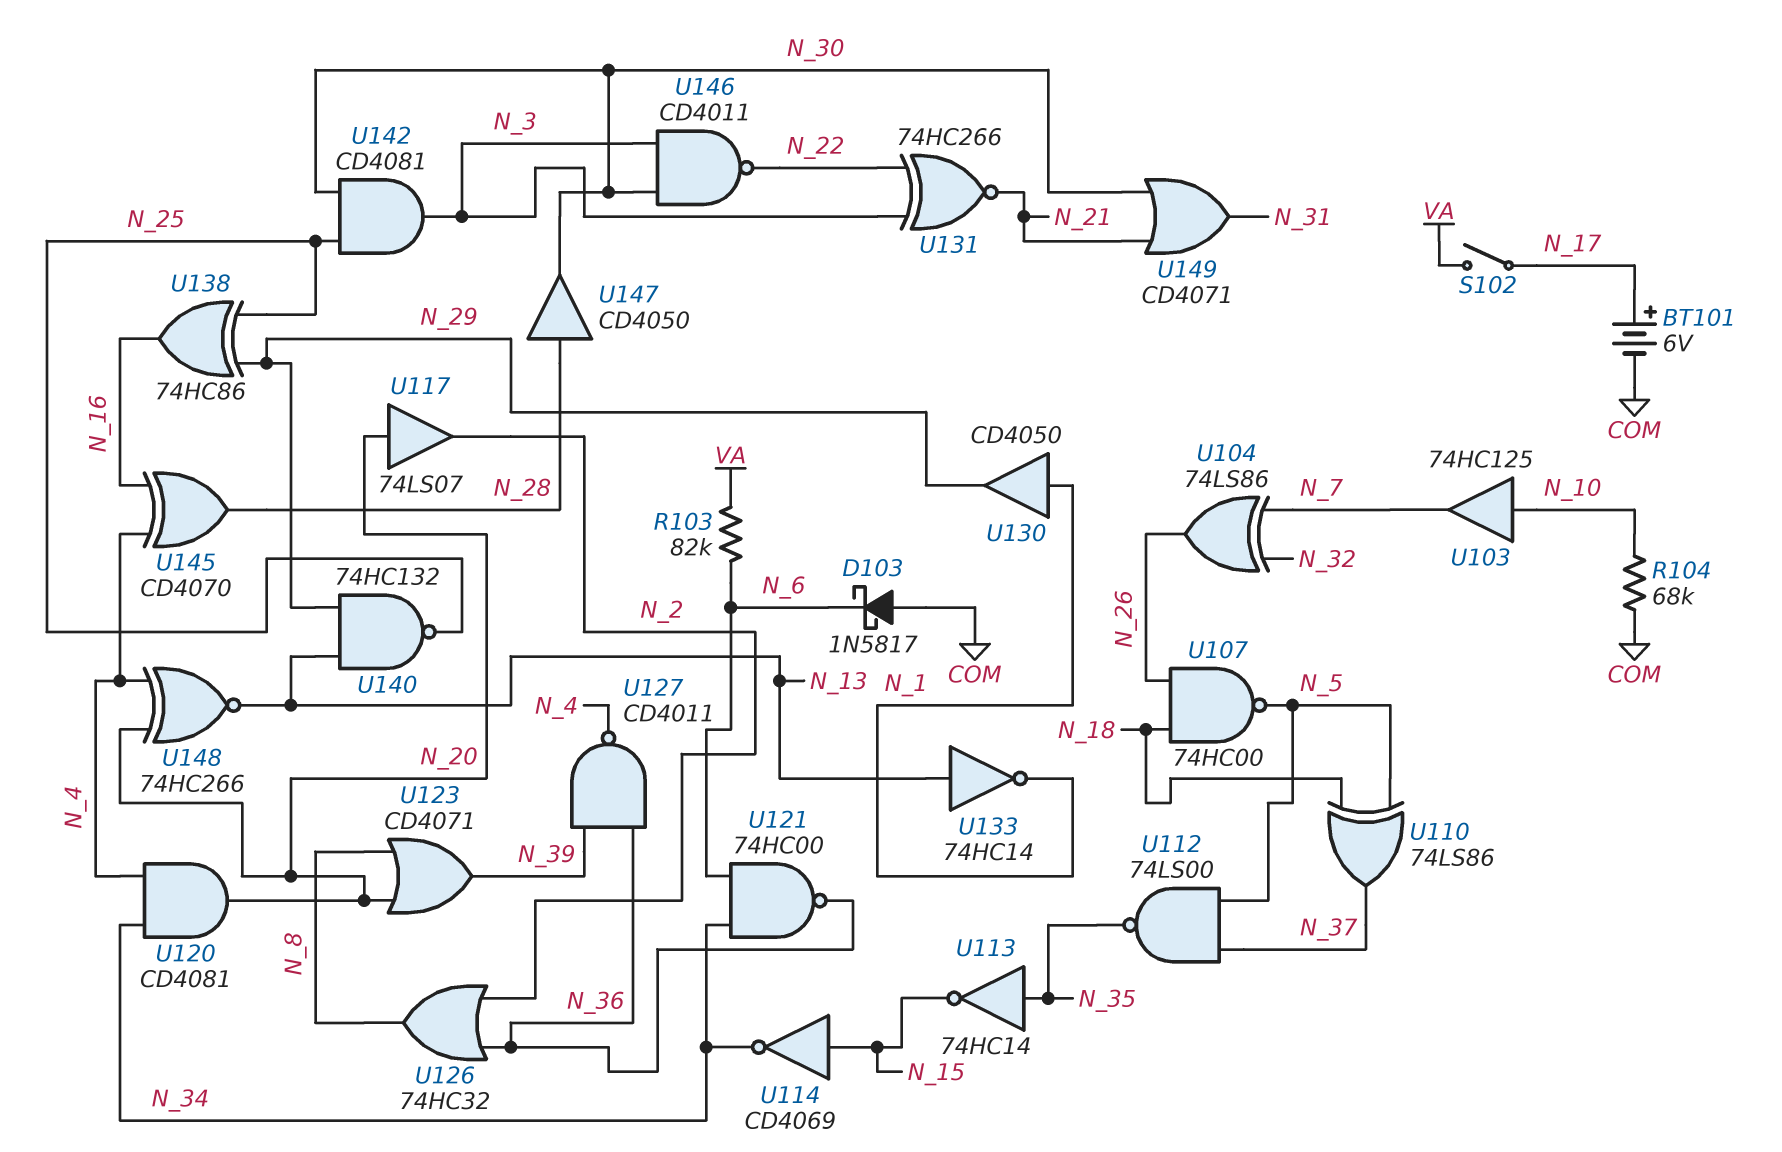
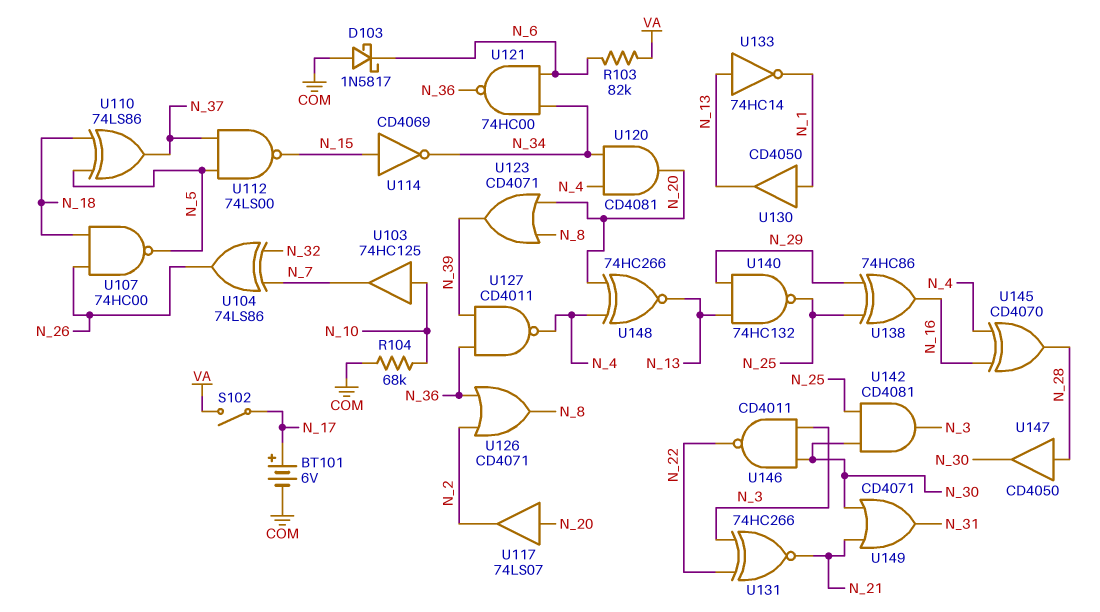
U112: NAND 74LS00 (in N_5, in N_37, out N_35) -> NAND 74LS00 (in N_5, in N_37, out N_15)
U113: NOT 74HC14 (in N_35, out N_15) -> none
U126: OR 74HC32 (in N_2, in N_36, out N_8) -> OR CD4071 (in N_2, in N_36, out N_8)
U130: buffer CD4050 (in N_1, out N_29) -> buffer CD4050 (in N_1, out N_13)

